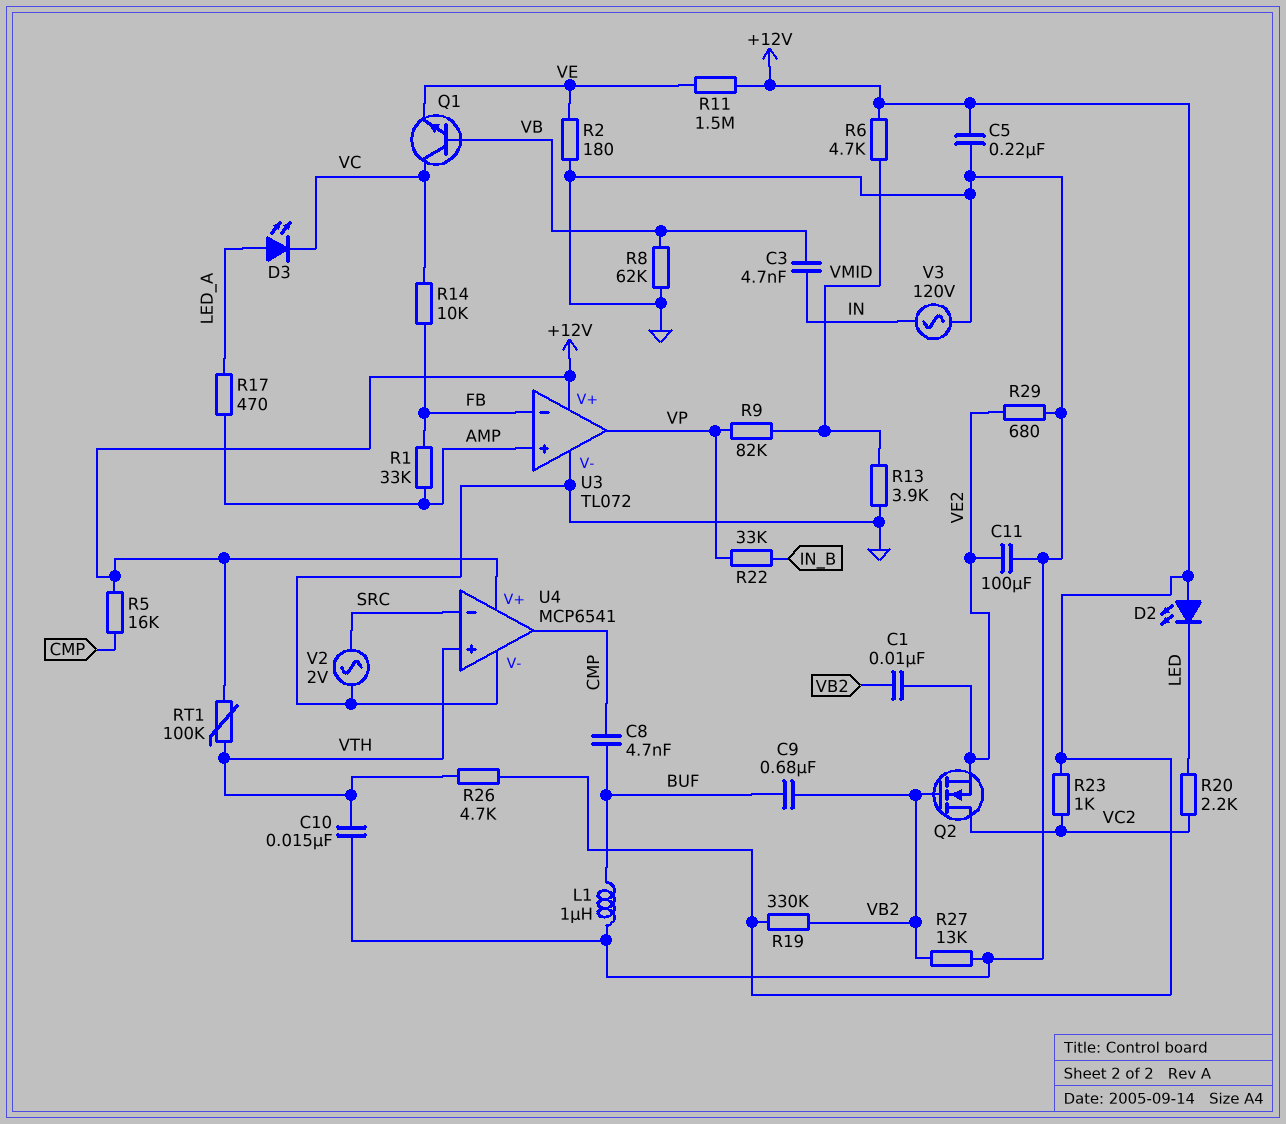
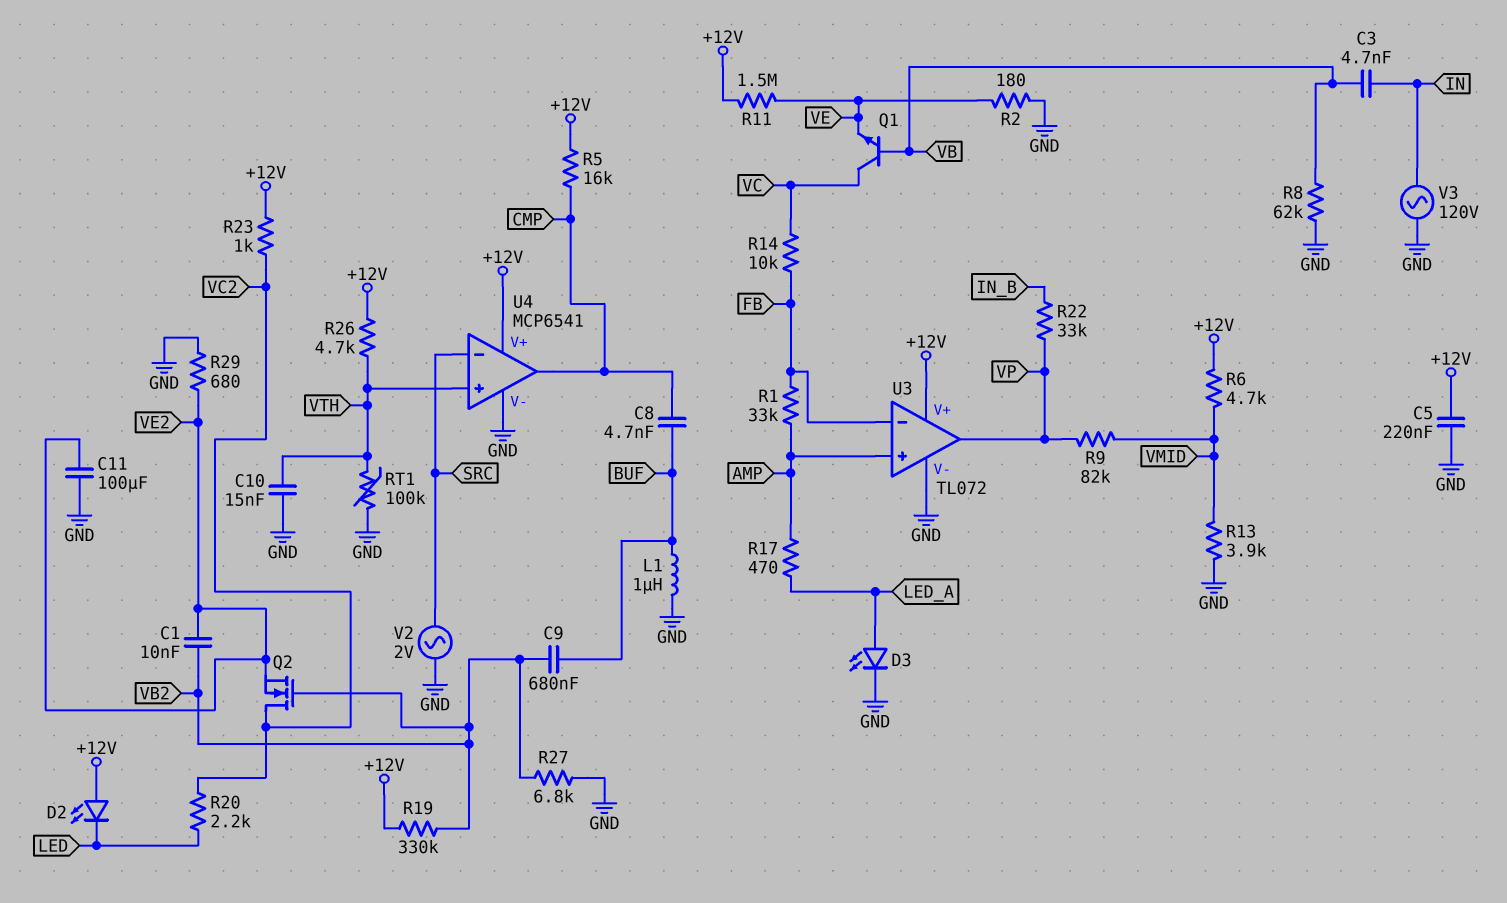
D3: LED (A LED_A, K VC) -> LED (A LED_A, K GND)
R27: 13k (GND, VB2) -> 6.8k (GND, VB2)
RT1: 100k (+12V, VTH) -> 100k (GND, VTH)

